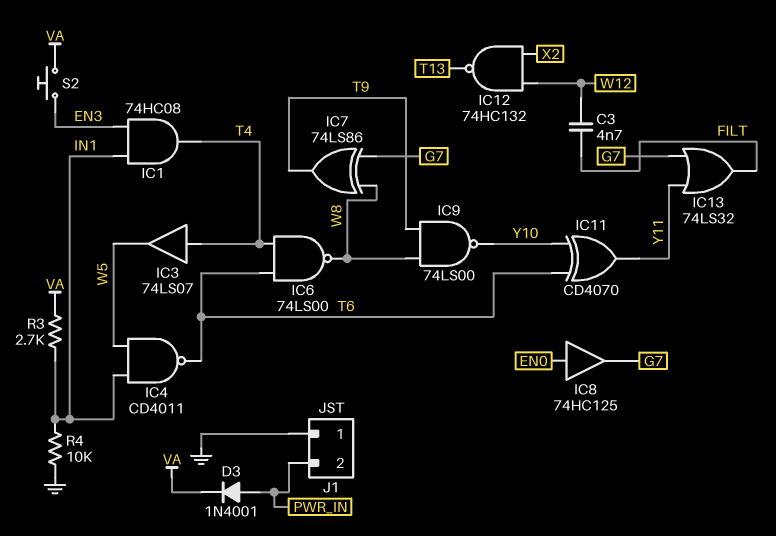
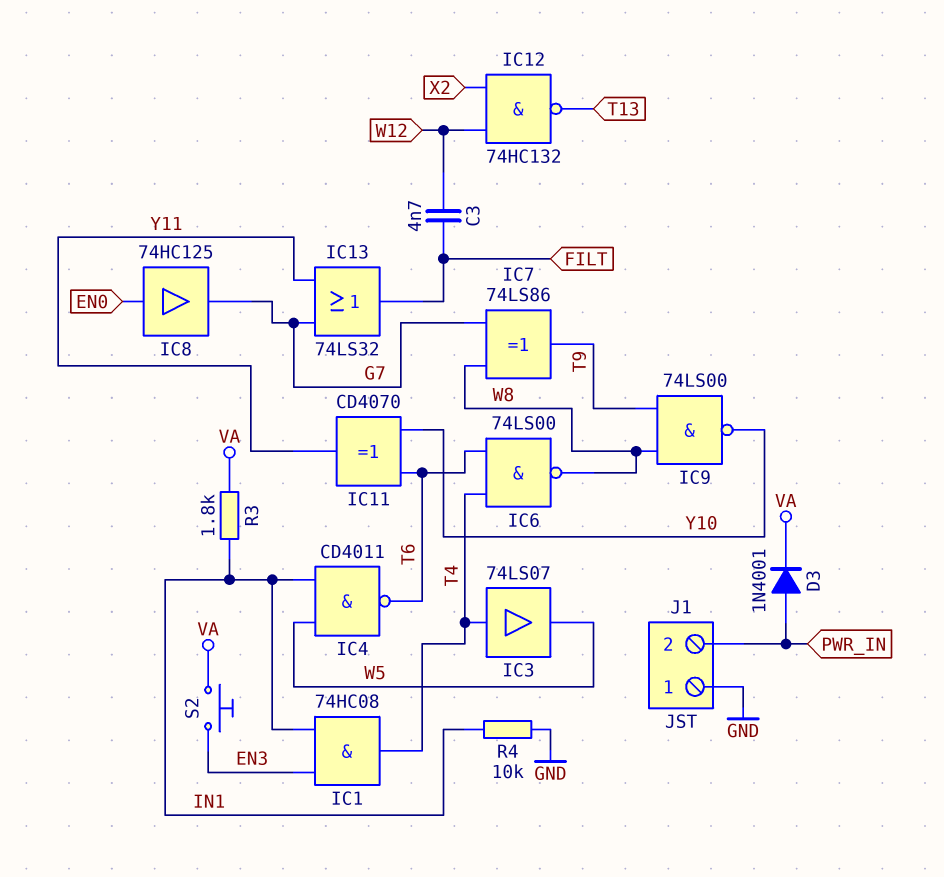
R3: 2.7k (IN1, VA) -> 1.8k (IN1, VA)

